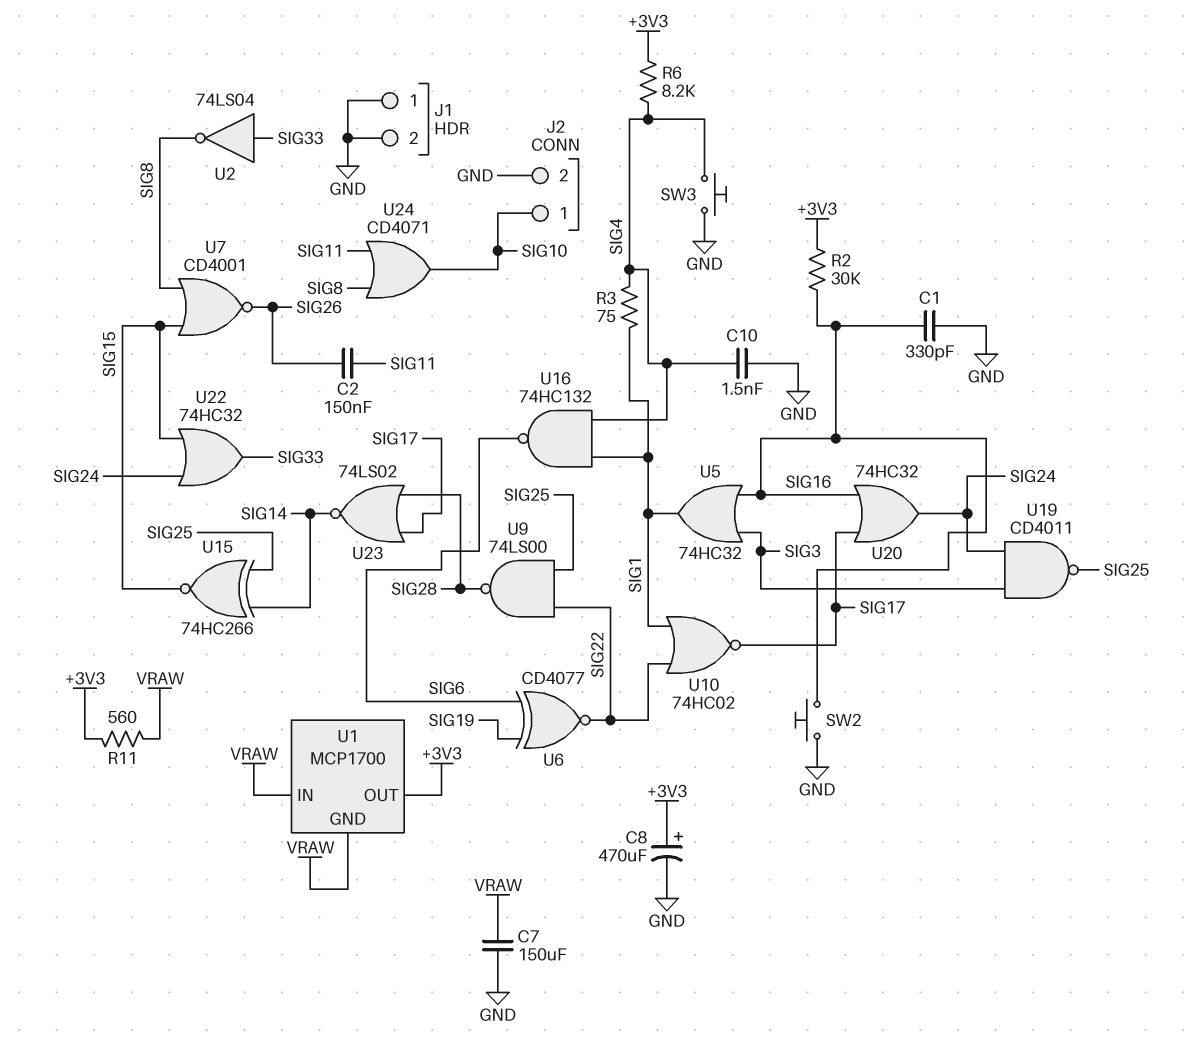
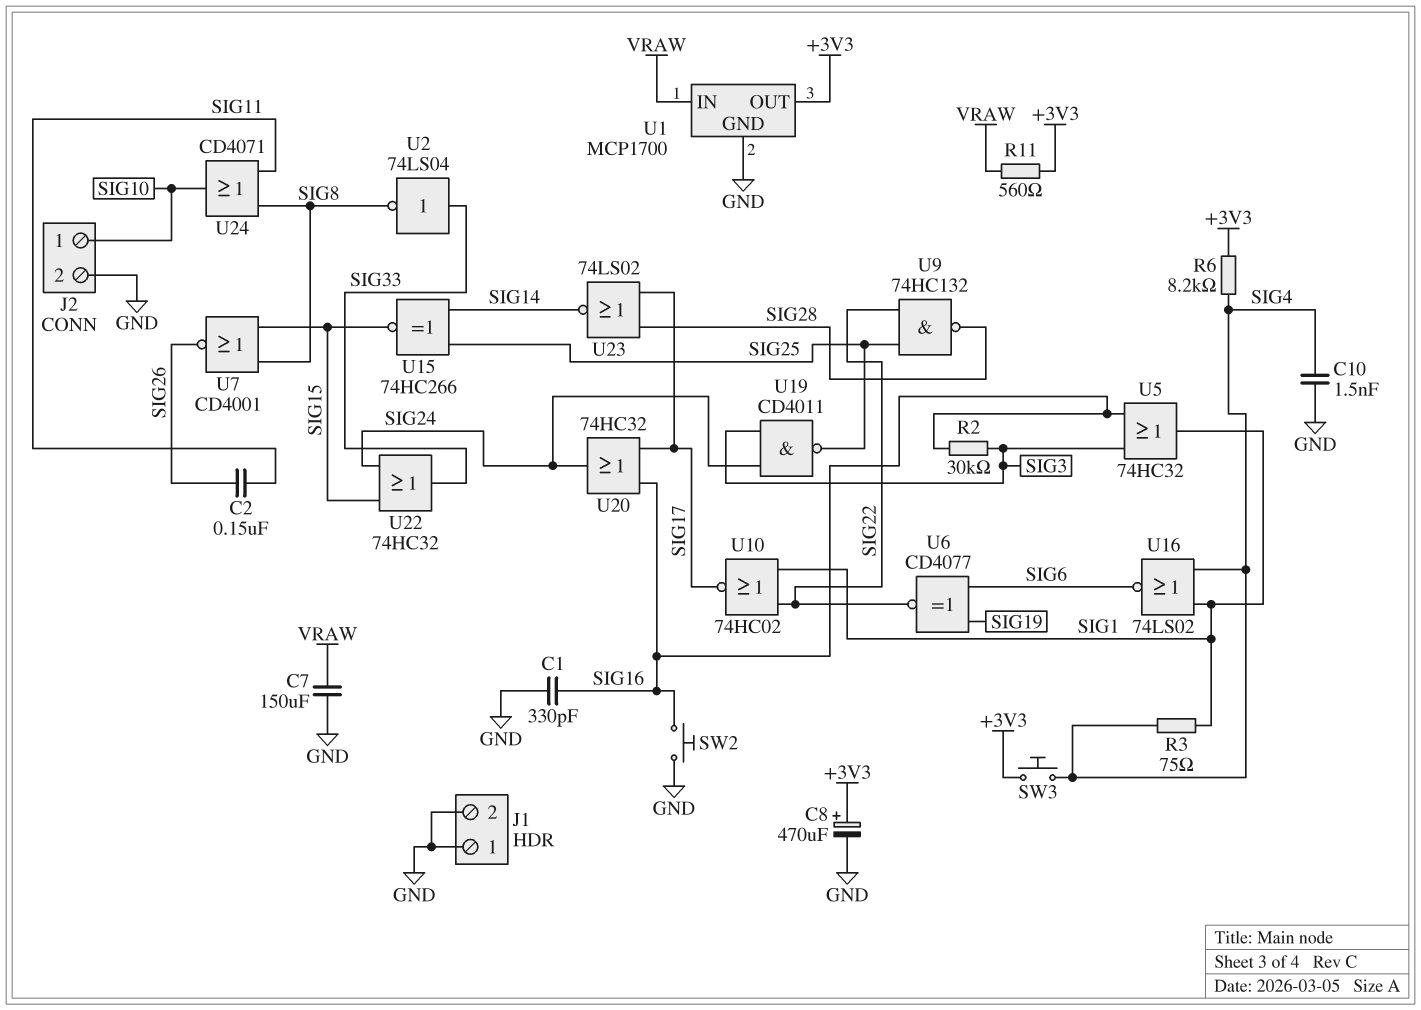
R2: 30k (+3V3, SIG16) -> 30k (SIG3, SIG16)
SW3: button (GND, SIG4) -> button (+3V3, SIG4)
U1 pin GND: VRAW -> GND
U9: NAND 74LS00 (in SIG22, in SIG25, out SIG28) -> NAND 74HC132 (in SIG22, in SIG25, out SIG28)
U16: NAND 74HC132 (in SIG1, in SIG4, out SIG6) -> NOR 74LS02 (in SIG1, in SIG4, out SIG6)

